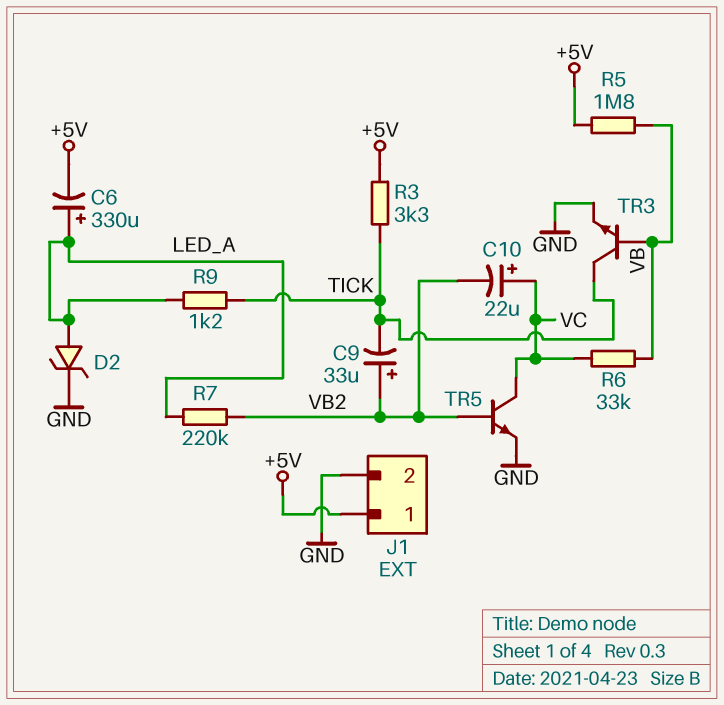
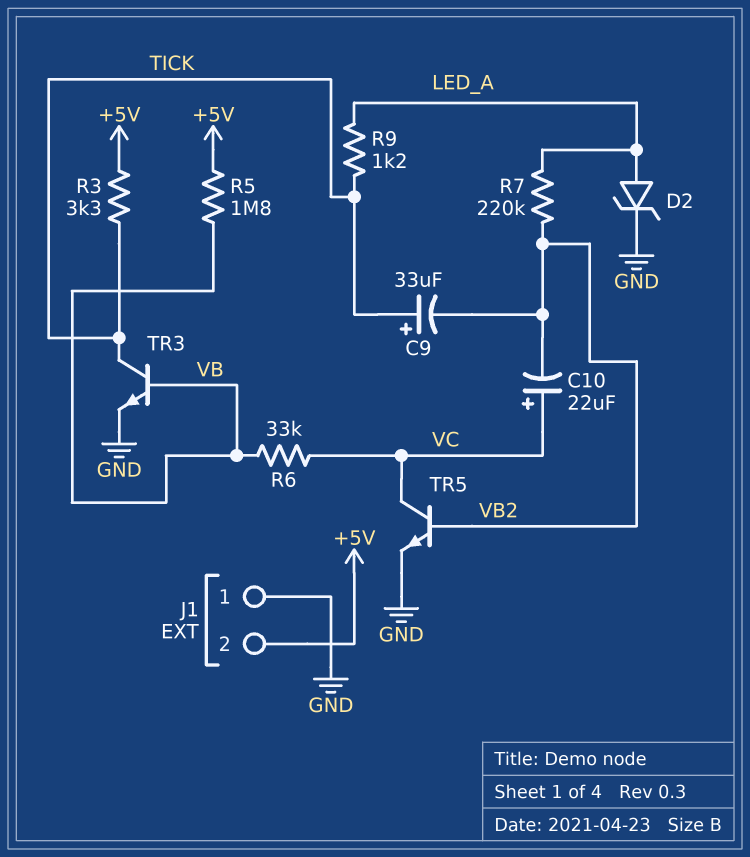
C6: 330uF (plus LED_A, minus +5V) -> none
C9: 33uF (plus VB2, minus TICK) -> 33uF (plus TICK, minus VB2)
J1 pin 1: +5V -> GND
J1 pin 2: GND -> +5V

